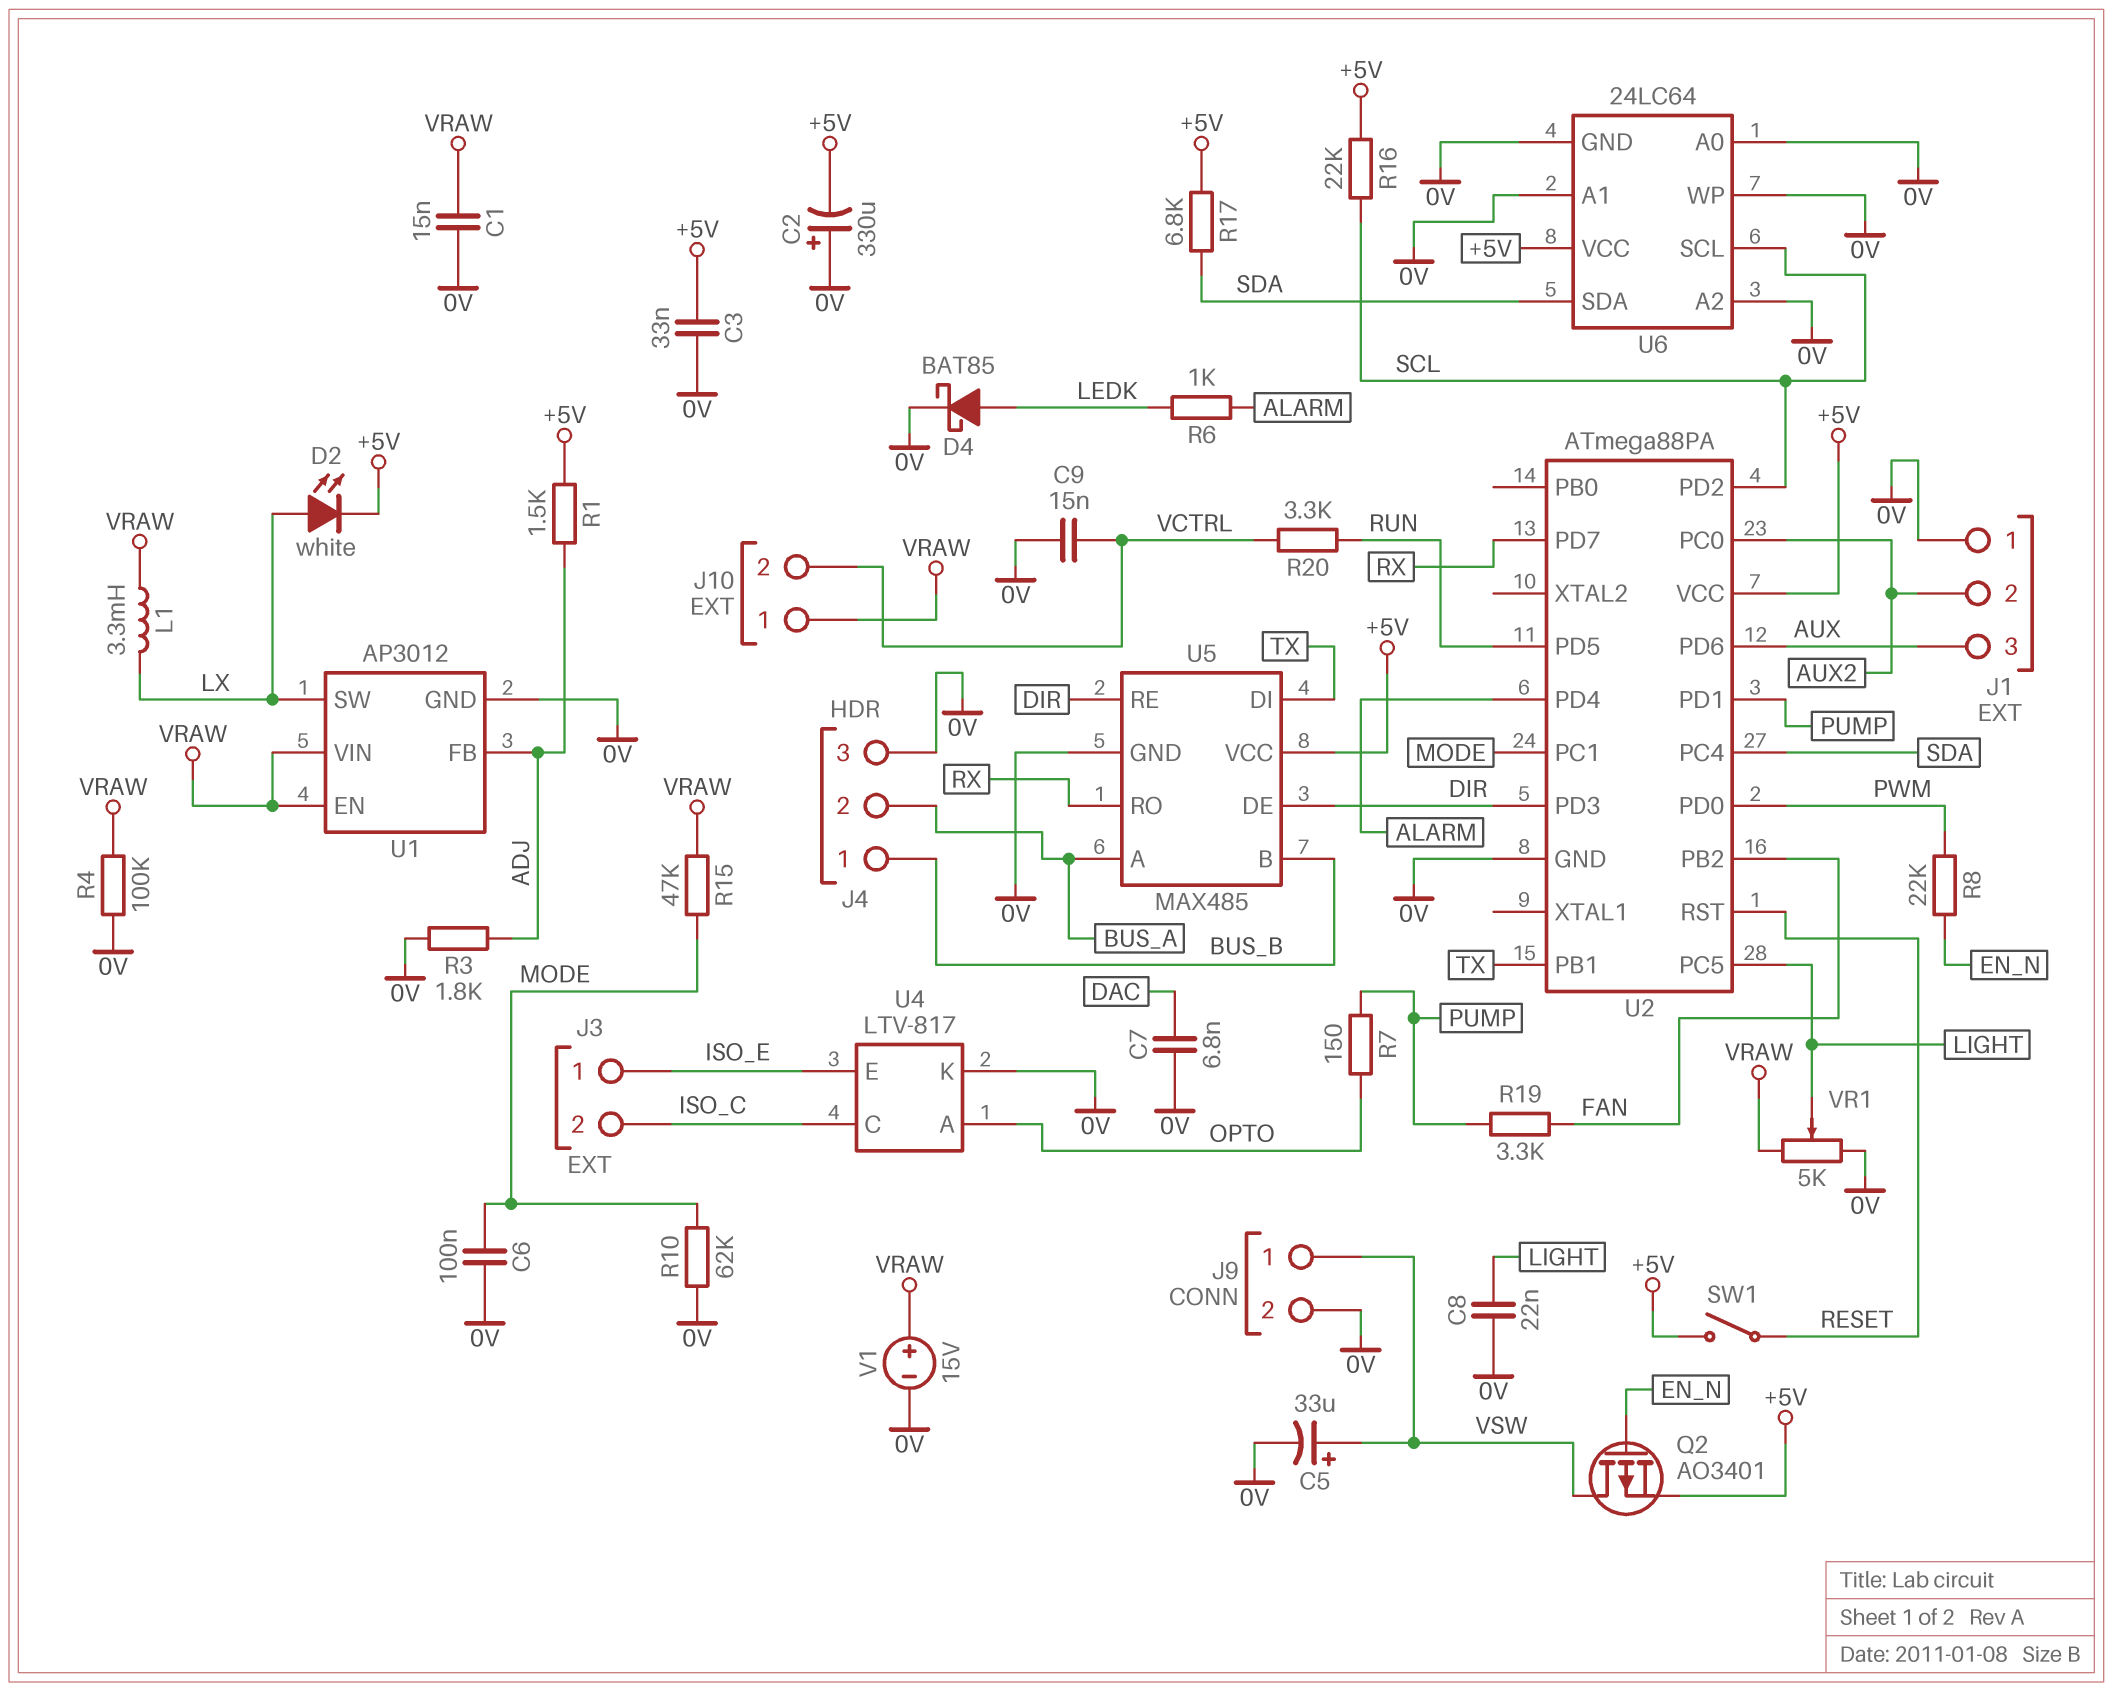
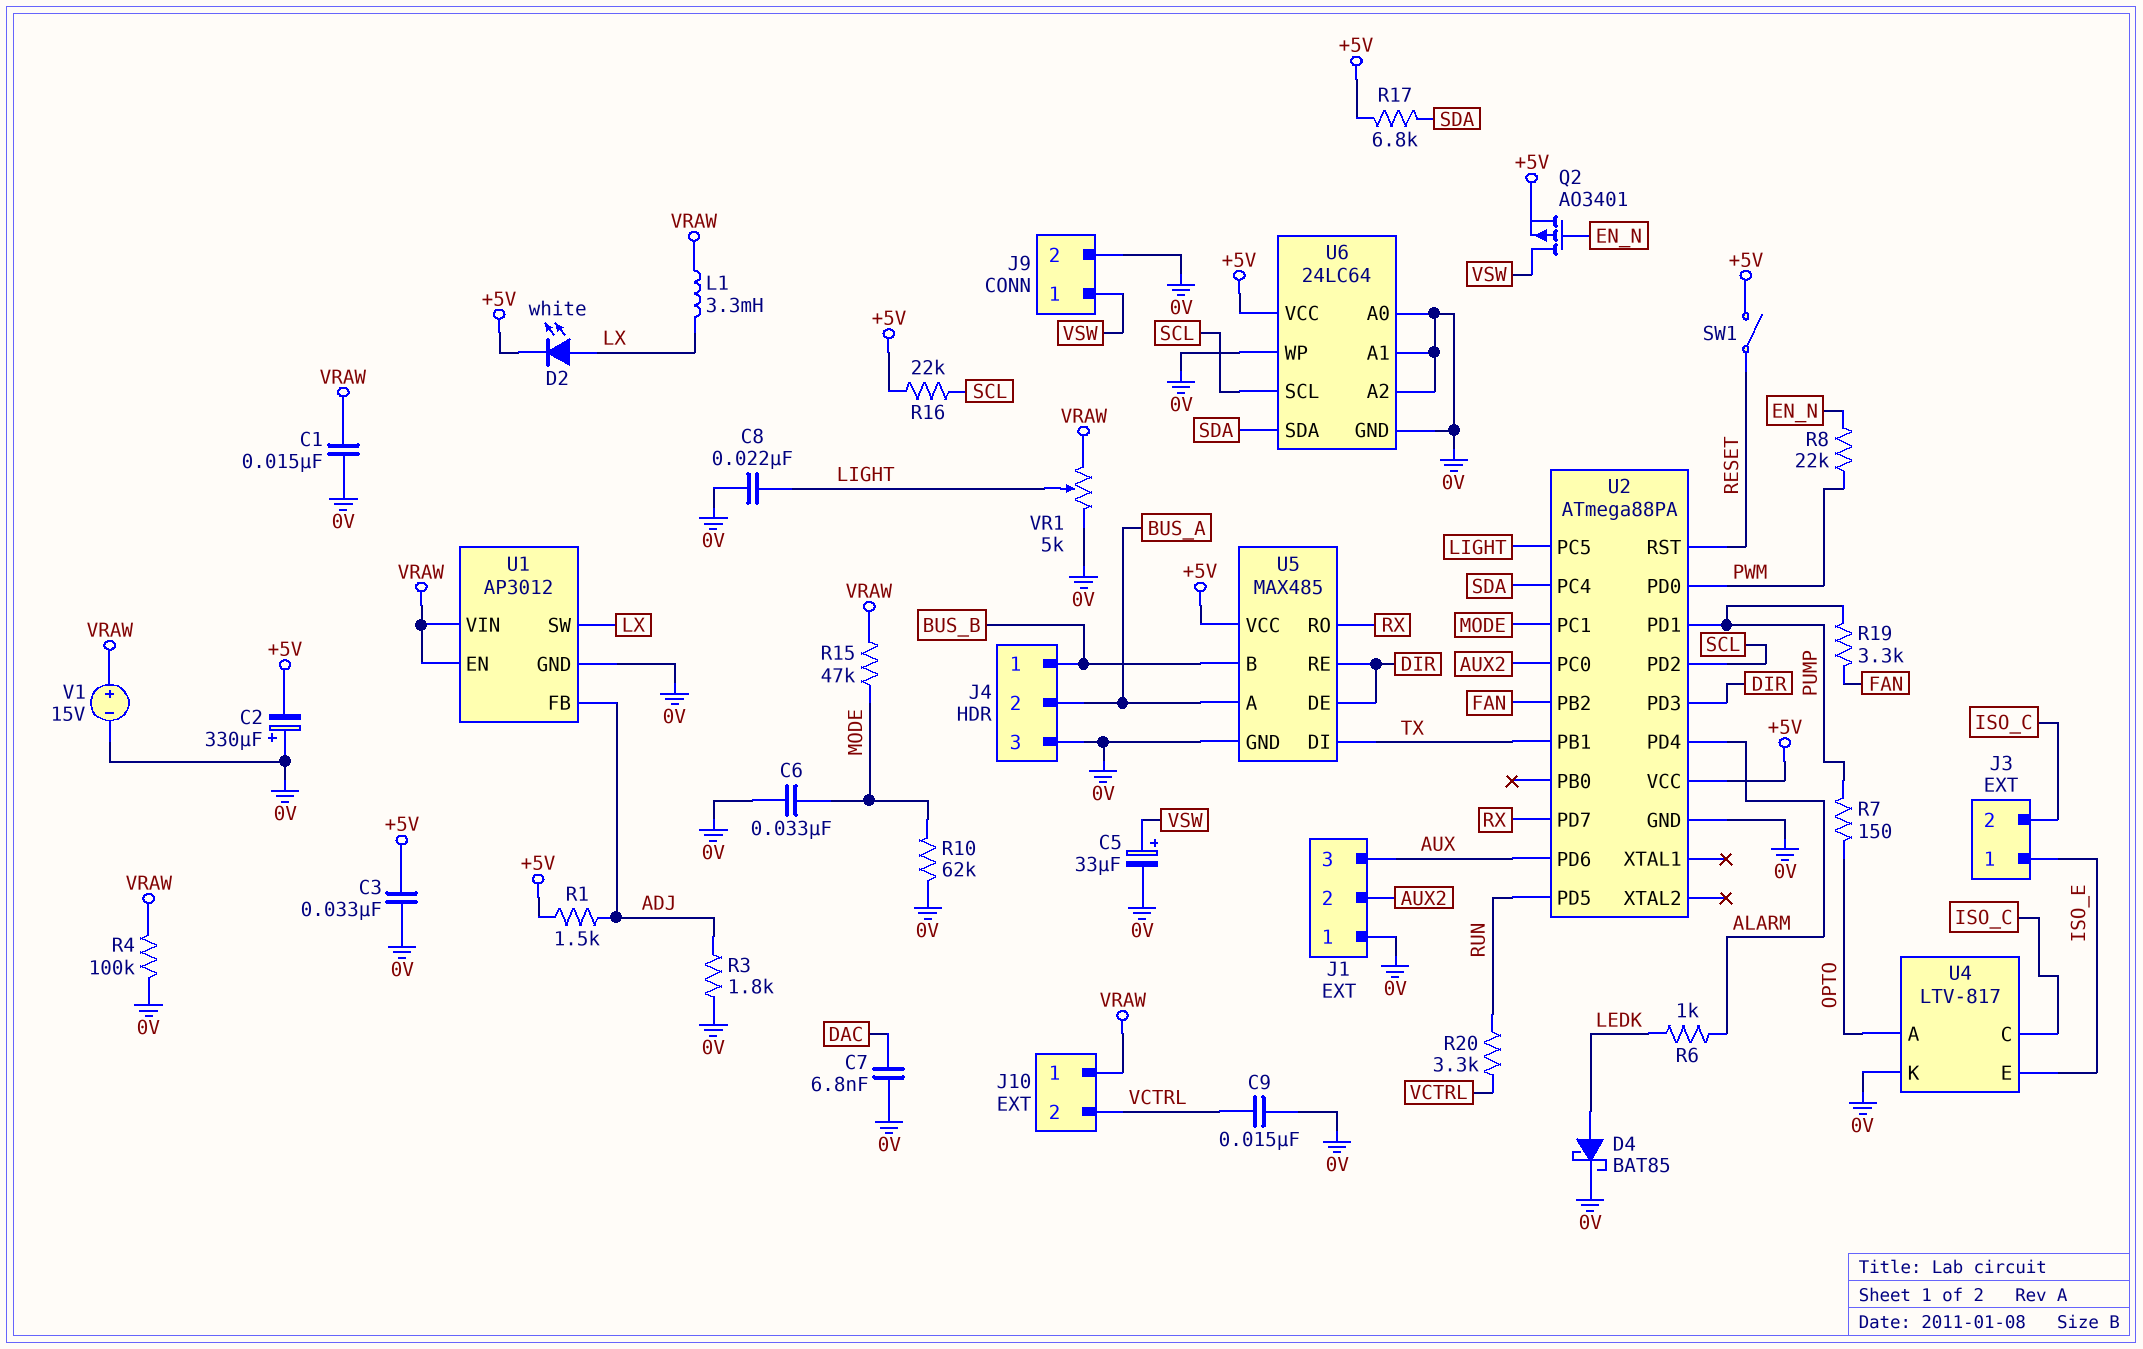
C6: 100nF (0V, MODE) -> 33nF (0V, MODE)

